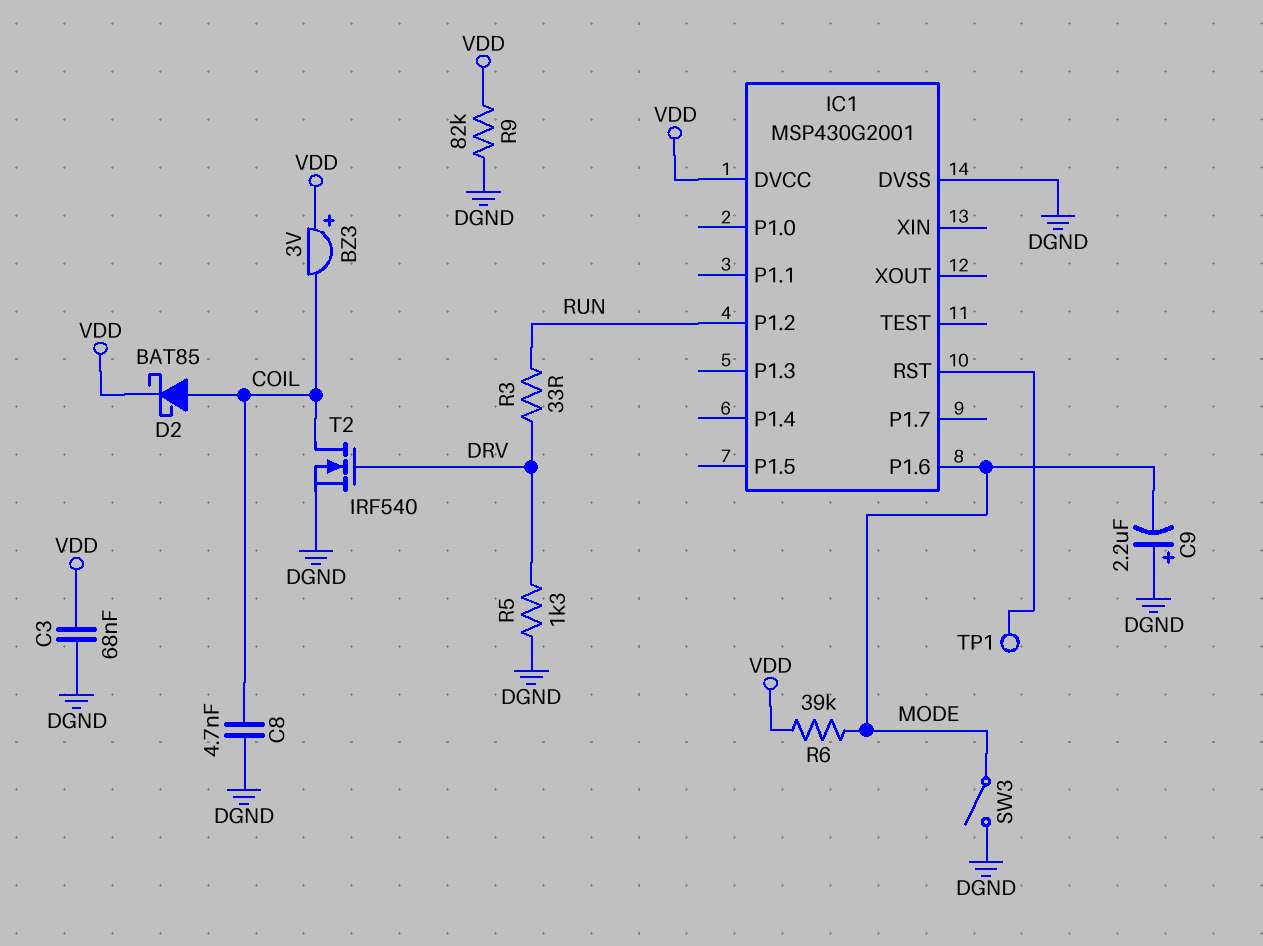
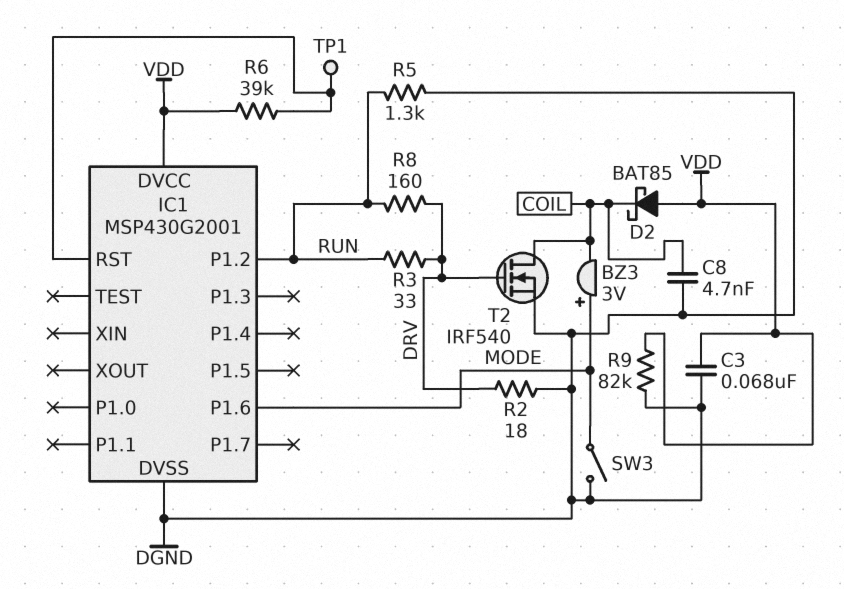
BZ3: buzzer 3V (plus VDD, minus COIL) -> buzzer 3V (plus MODE, minus COIL)
C9: 2.2uF (plus DGND, minus MODE) -> none
D2: schottky BAT85 (A COIL, K VDD) -> schottky BAT85 (A VDD, K COIL)
R2: none -> 18 (DGND, DRV)
R5: 1.3k (DGND, DRV) -> 1.3k (DGND, RUN)
R6: 39k (MODE, VDD) -> 39k (IC1/RST, VDD)
R8: none -> 160 (DRV, RUN)

